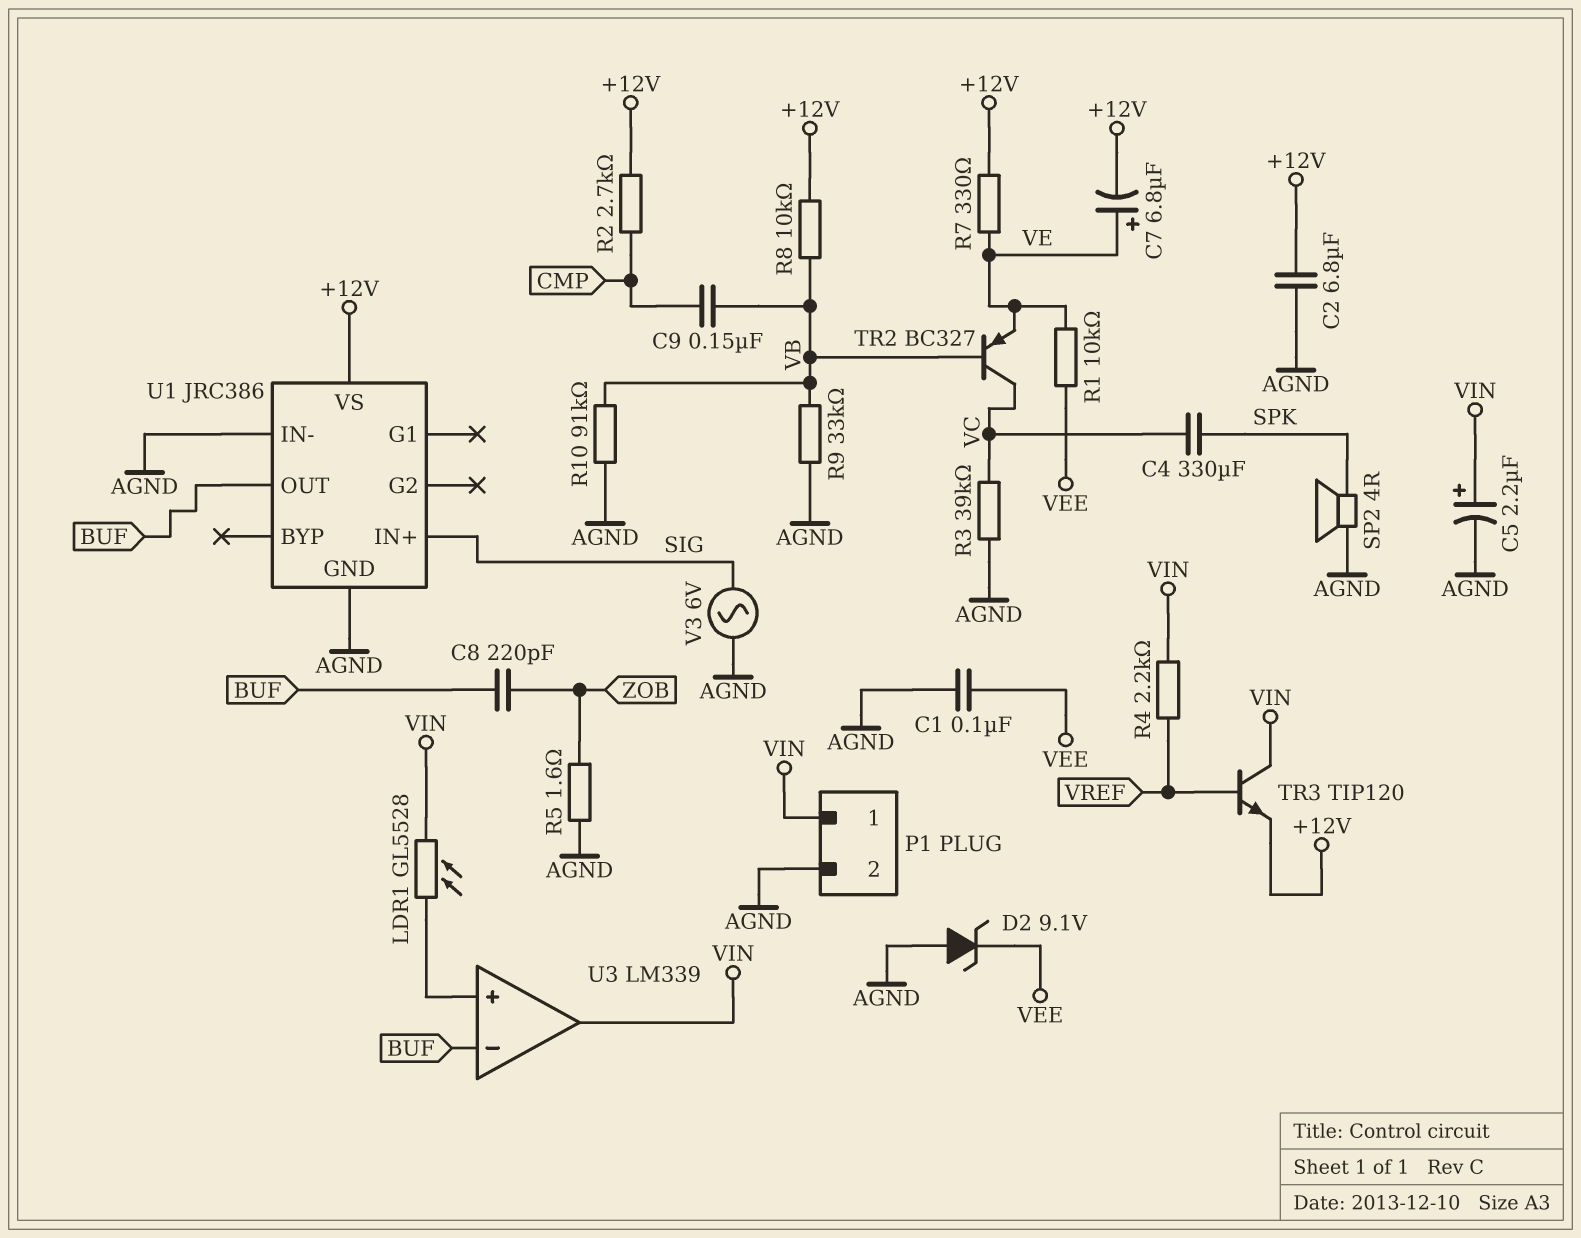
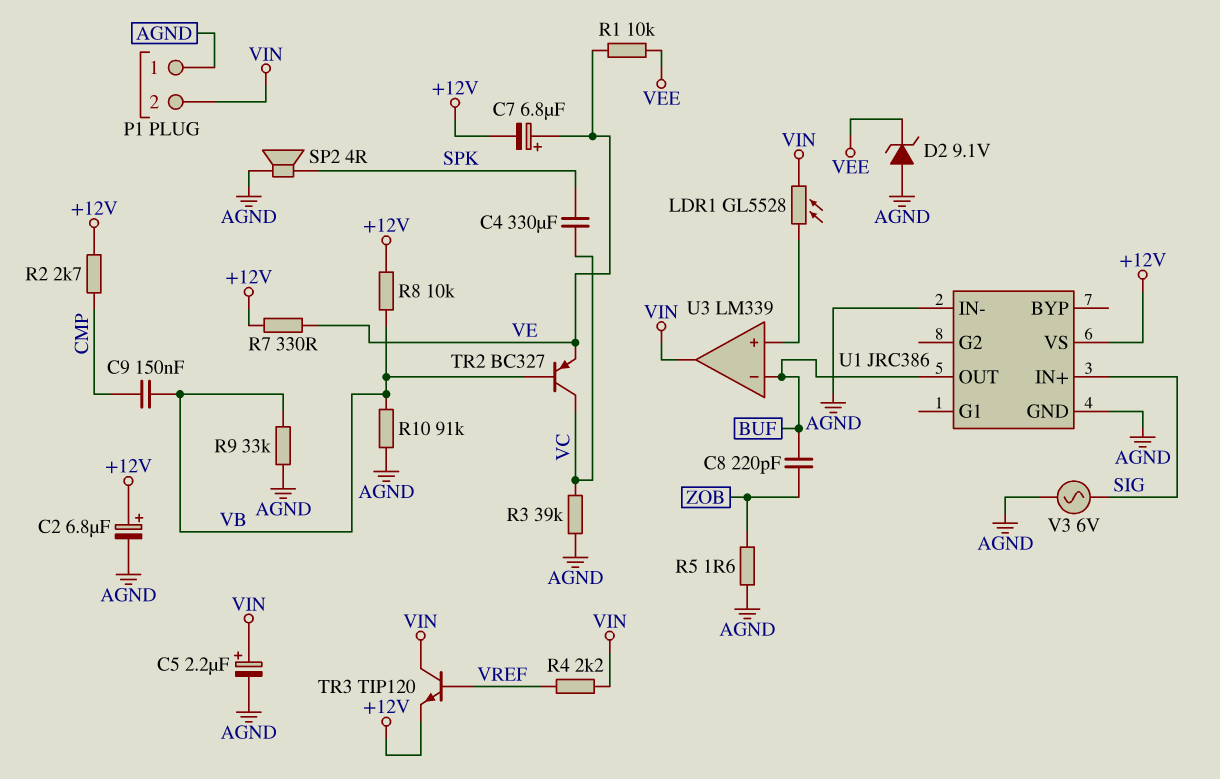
C1: 100nF (AGND, VEE) -> none
C2: 6.8uF (+12V, AGND) -> 6.8uF (plus +12V, minus AGND)
P1 pin 1: VIN -> AGND
P1 pin 2: AGND -> VIN

